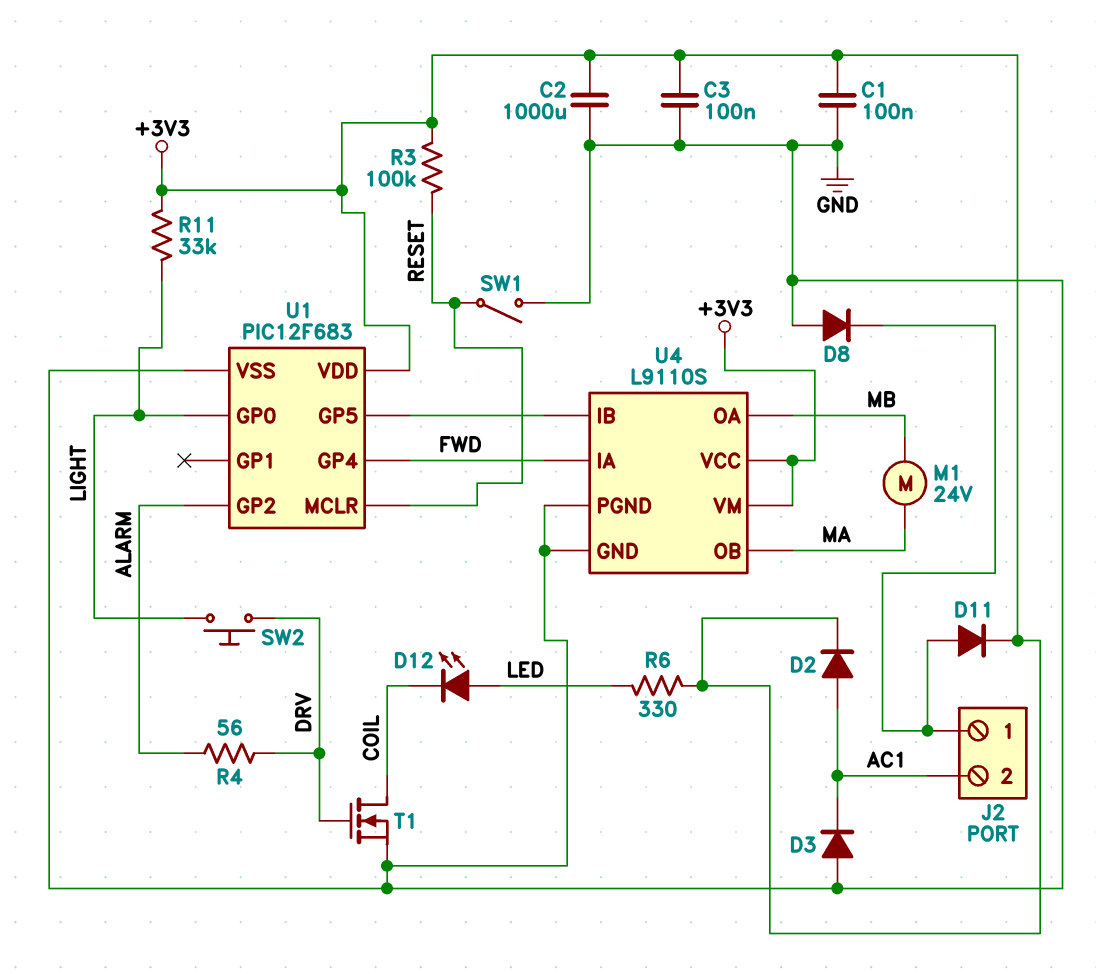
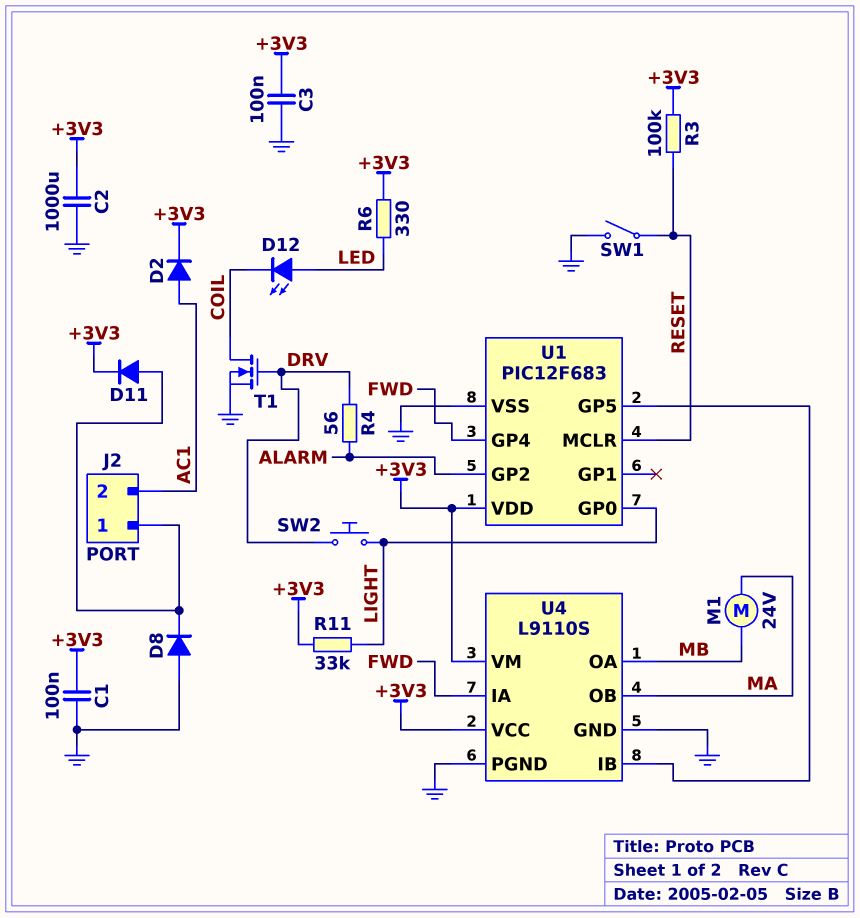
D3: diode (A GND, K AC1) -> none

